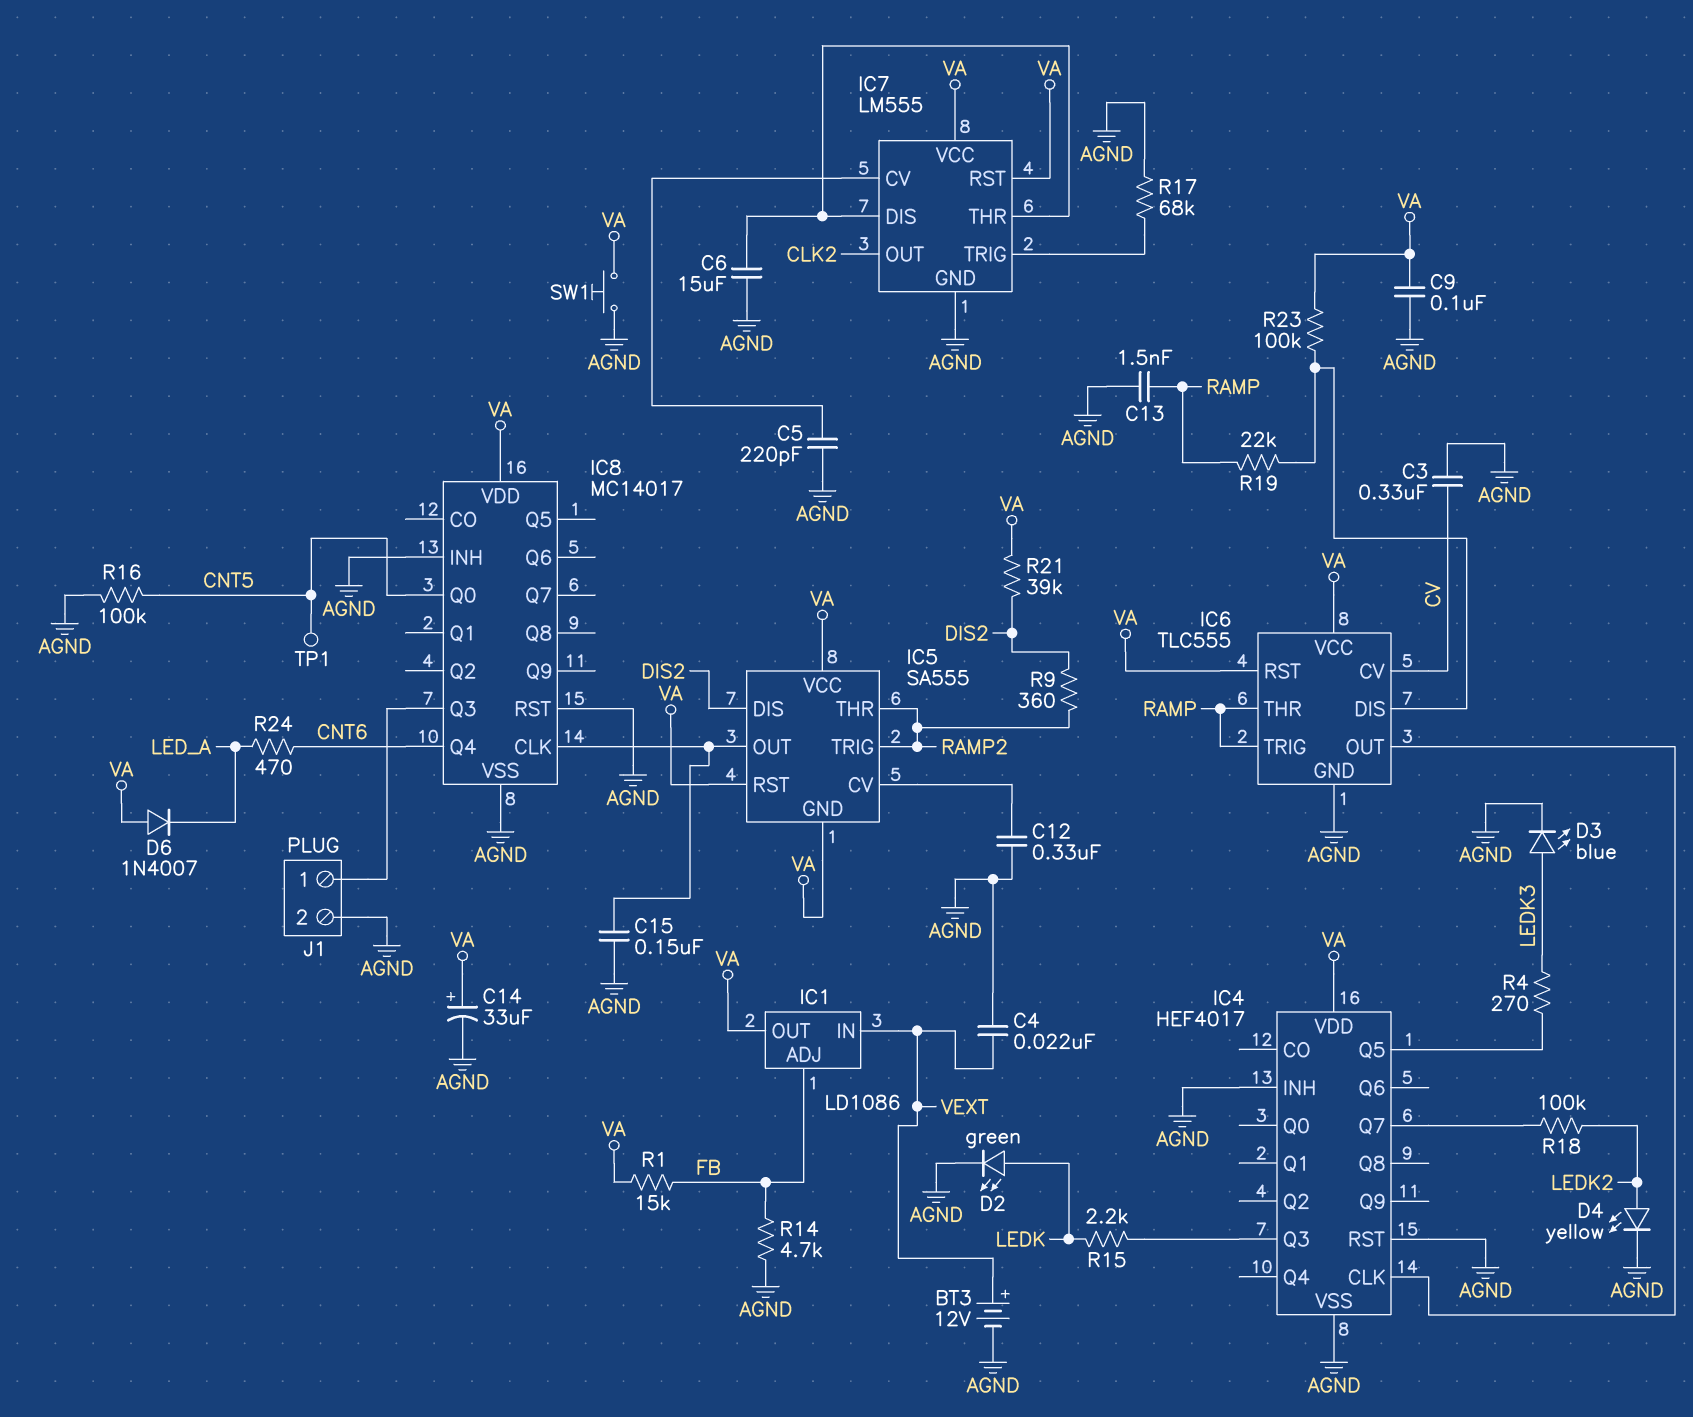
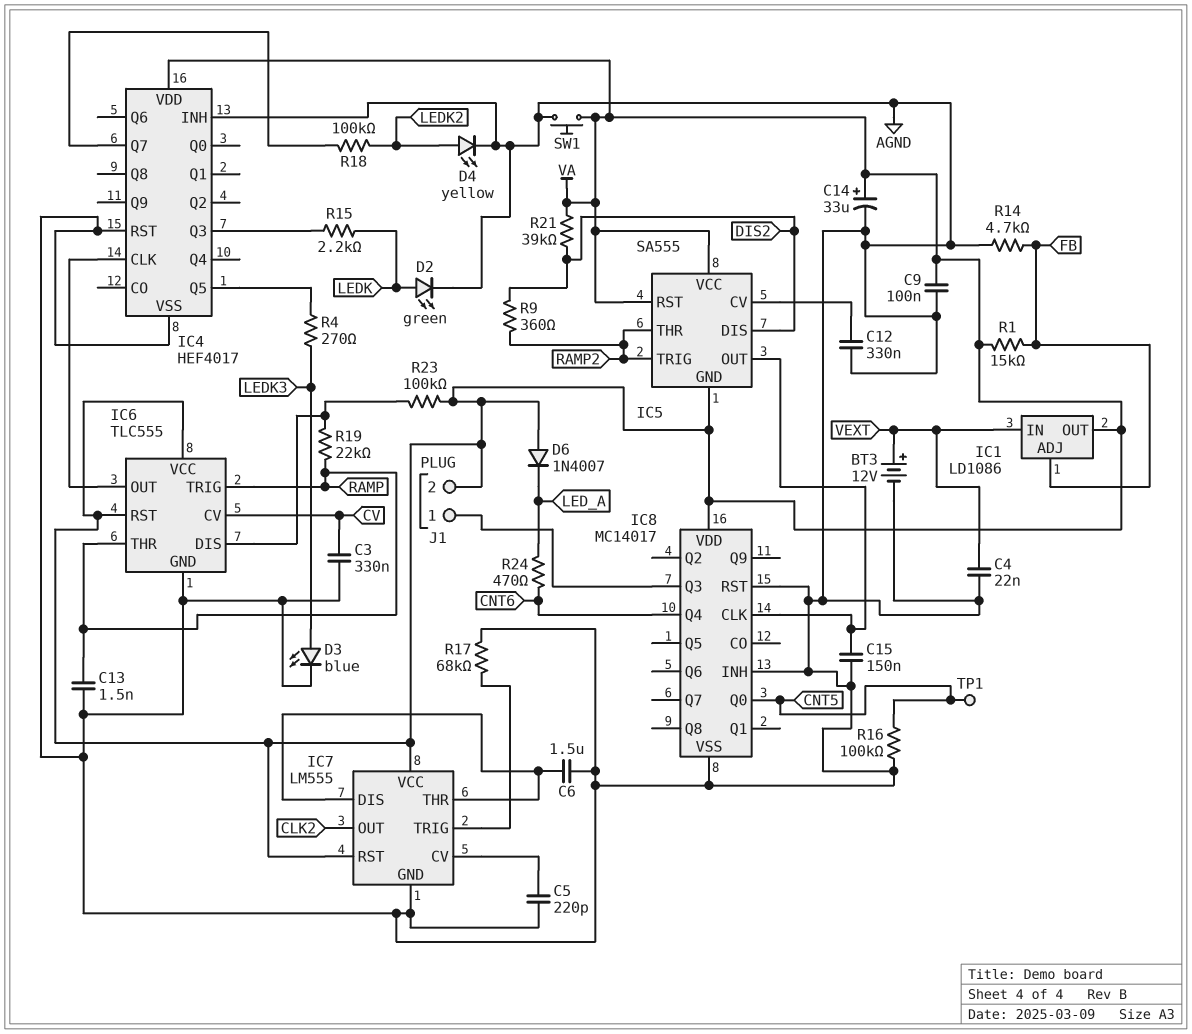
C6: 15uF (AGND, IC7/DIS) -> 1.5uF (AGND, IC7/DIS)
J1 pin 2: AGND -> VA

